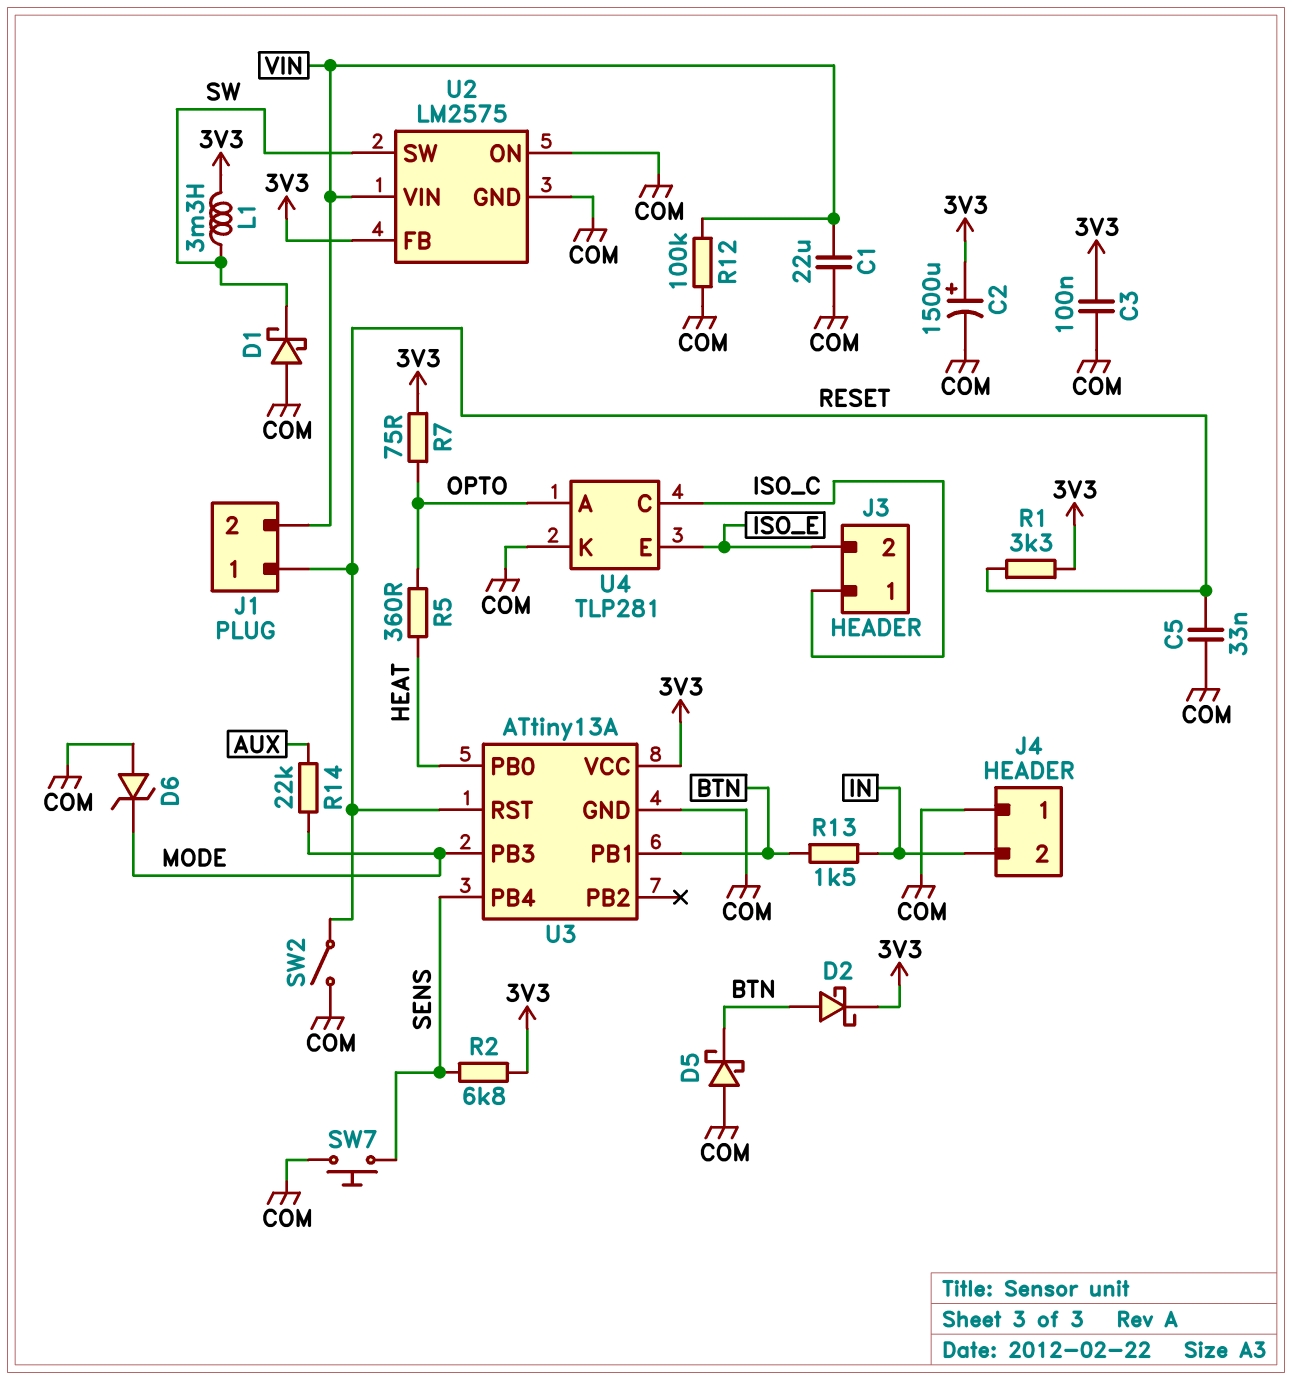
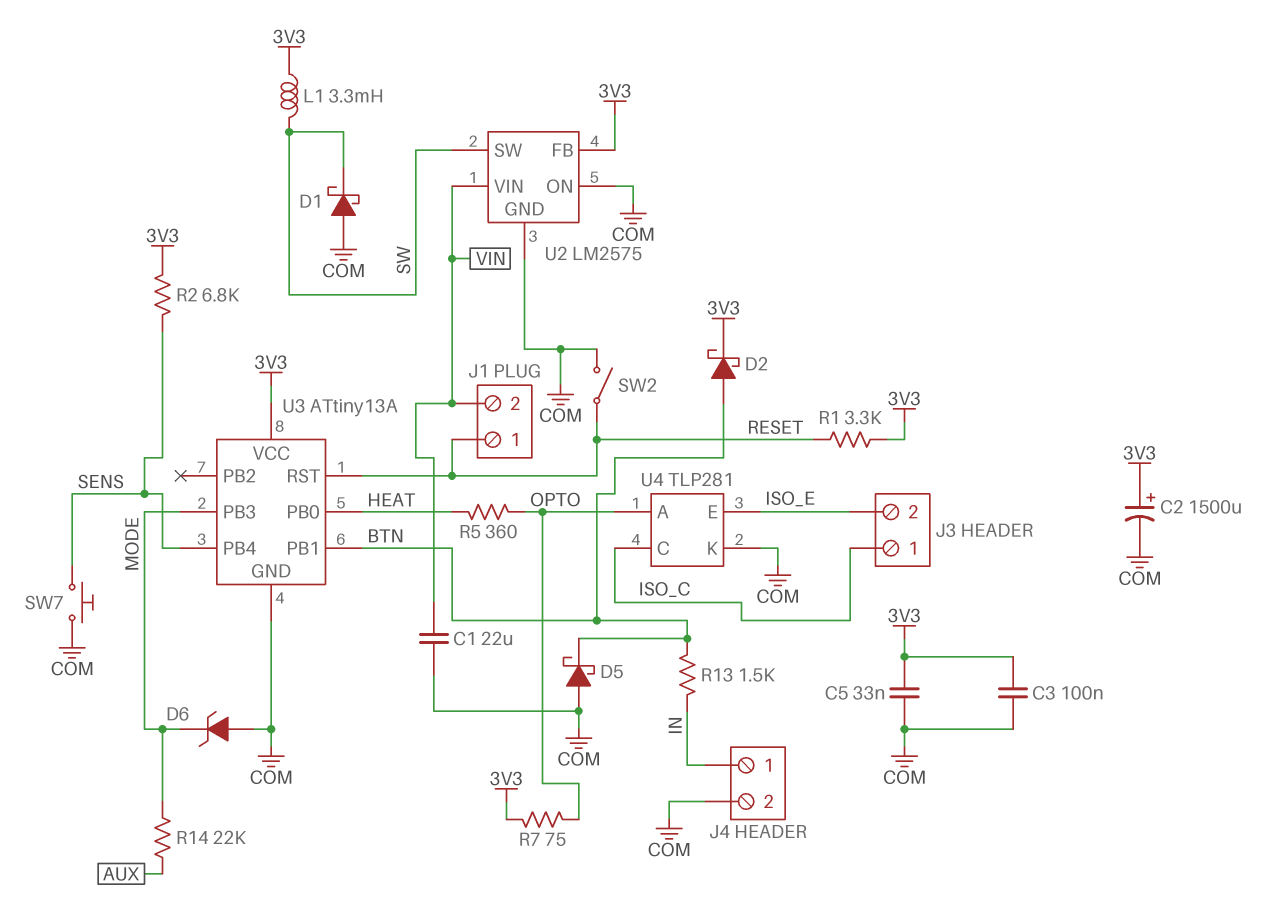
C5: 33nF (COM, RESET) -> 33nF (3V3, COM)
J4 pin 1: COM -> IN
J4 pin 2: IN -> COM
R12: 100k (COM, VIN) -> none

